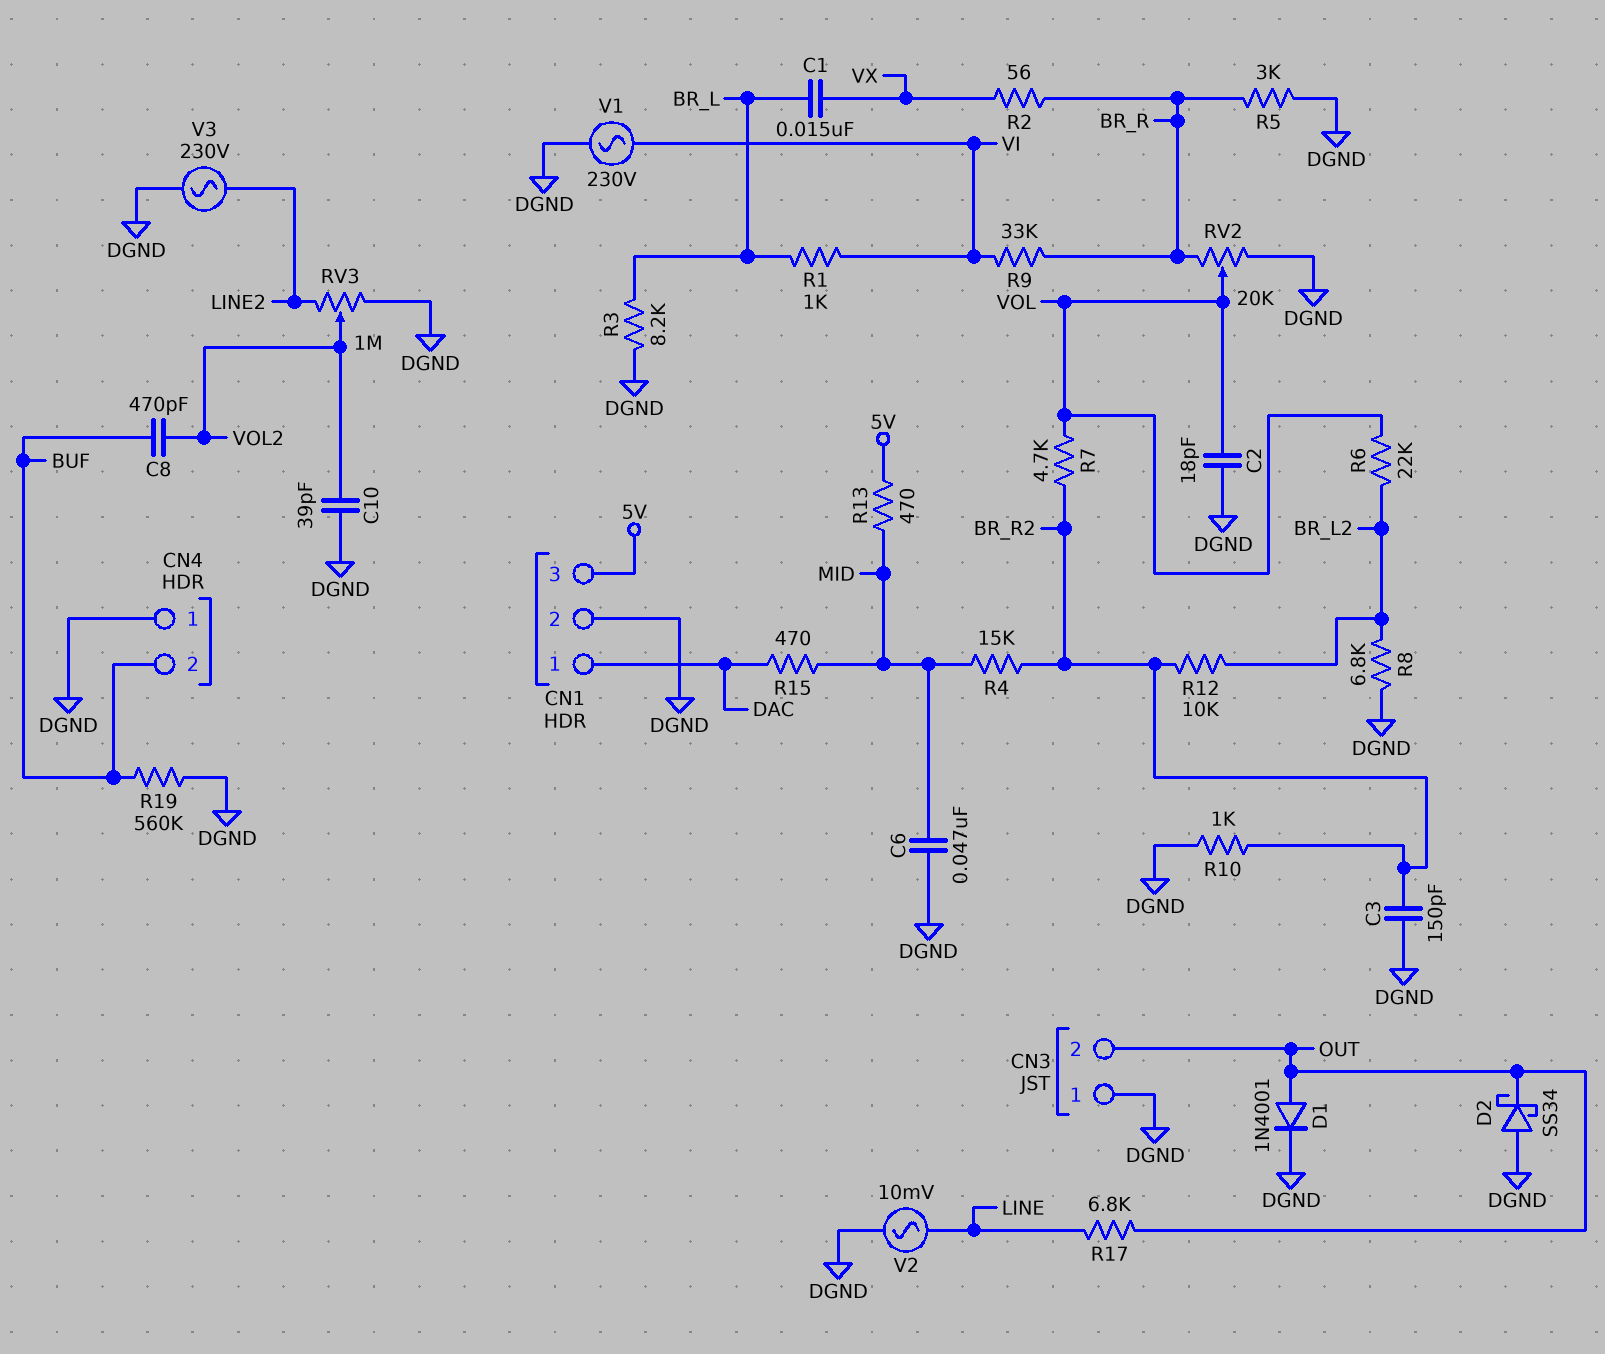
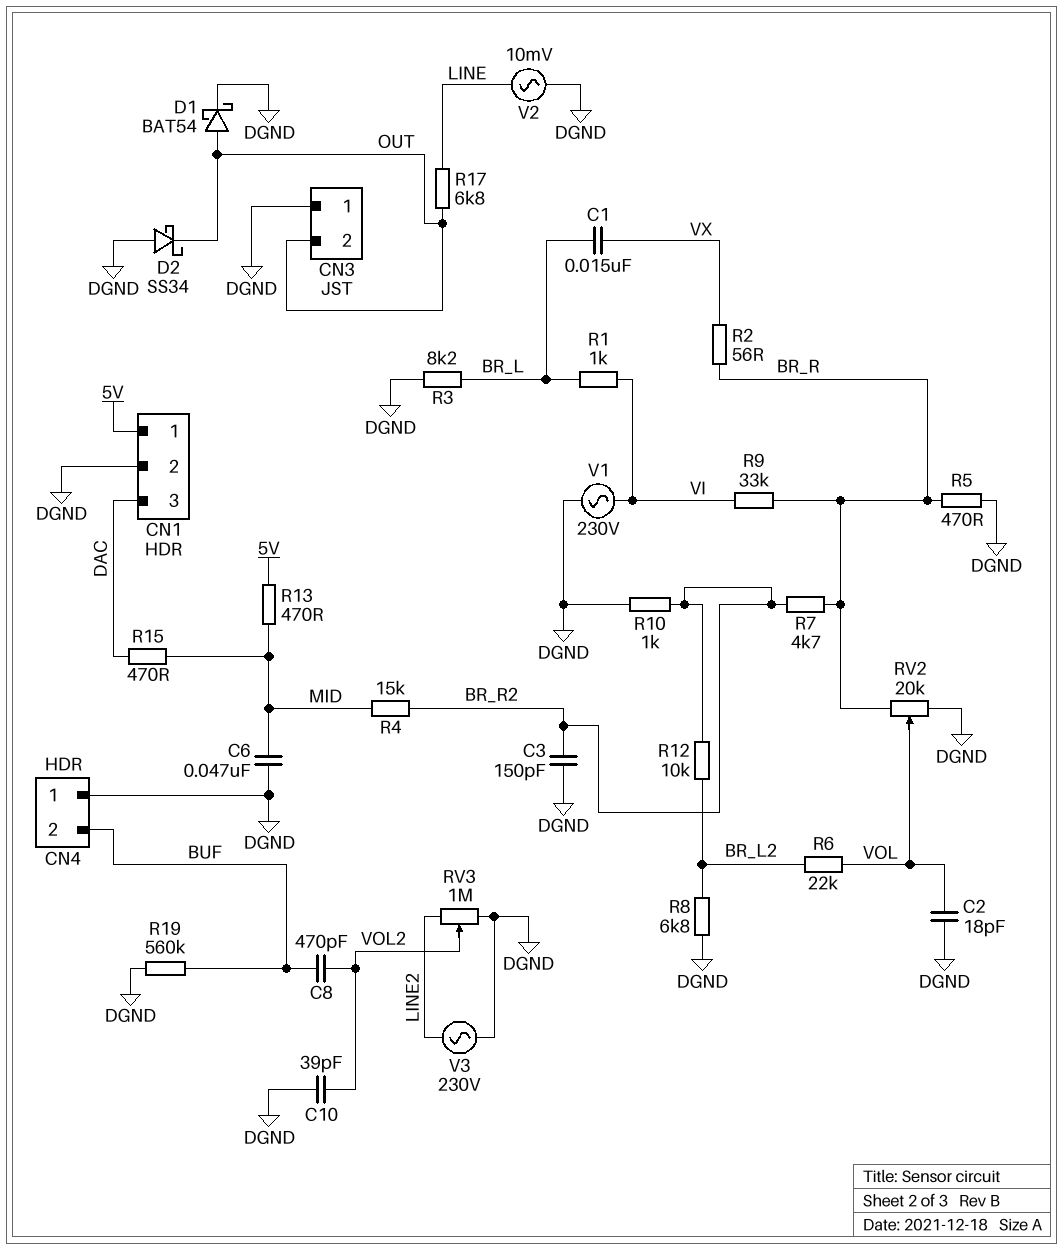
CN1 pin 1: DAC -> 5V
CN1 pin 3: 5V -> DAC
D1: diode 1N4001 (A OUT, K DGND) -> schottky BAT54 (A OUT, K DGND)
R5: 3k (BR_R, DGND) -> 470 (BR_R, DGND)
R7: 4.7k (BR_R2, VOL) -> 4.7k (BR_R, BR_R2)

